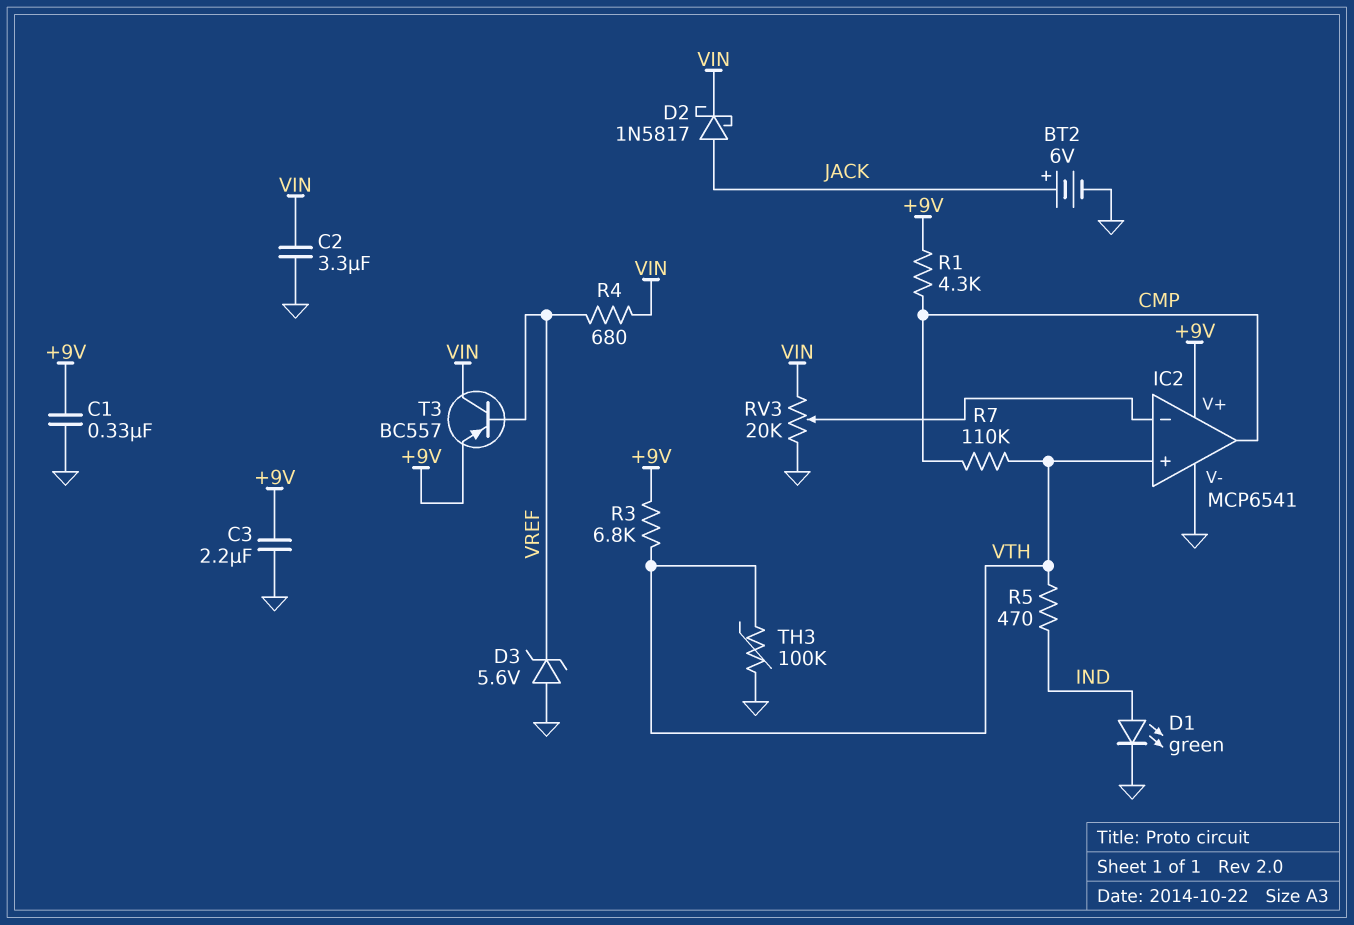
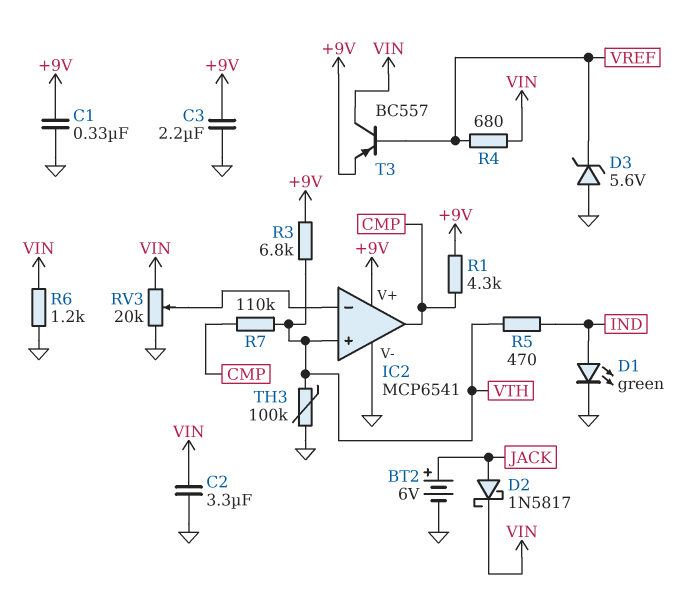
R6: none -> 1.2k (GND, VIN)

